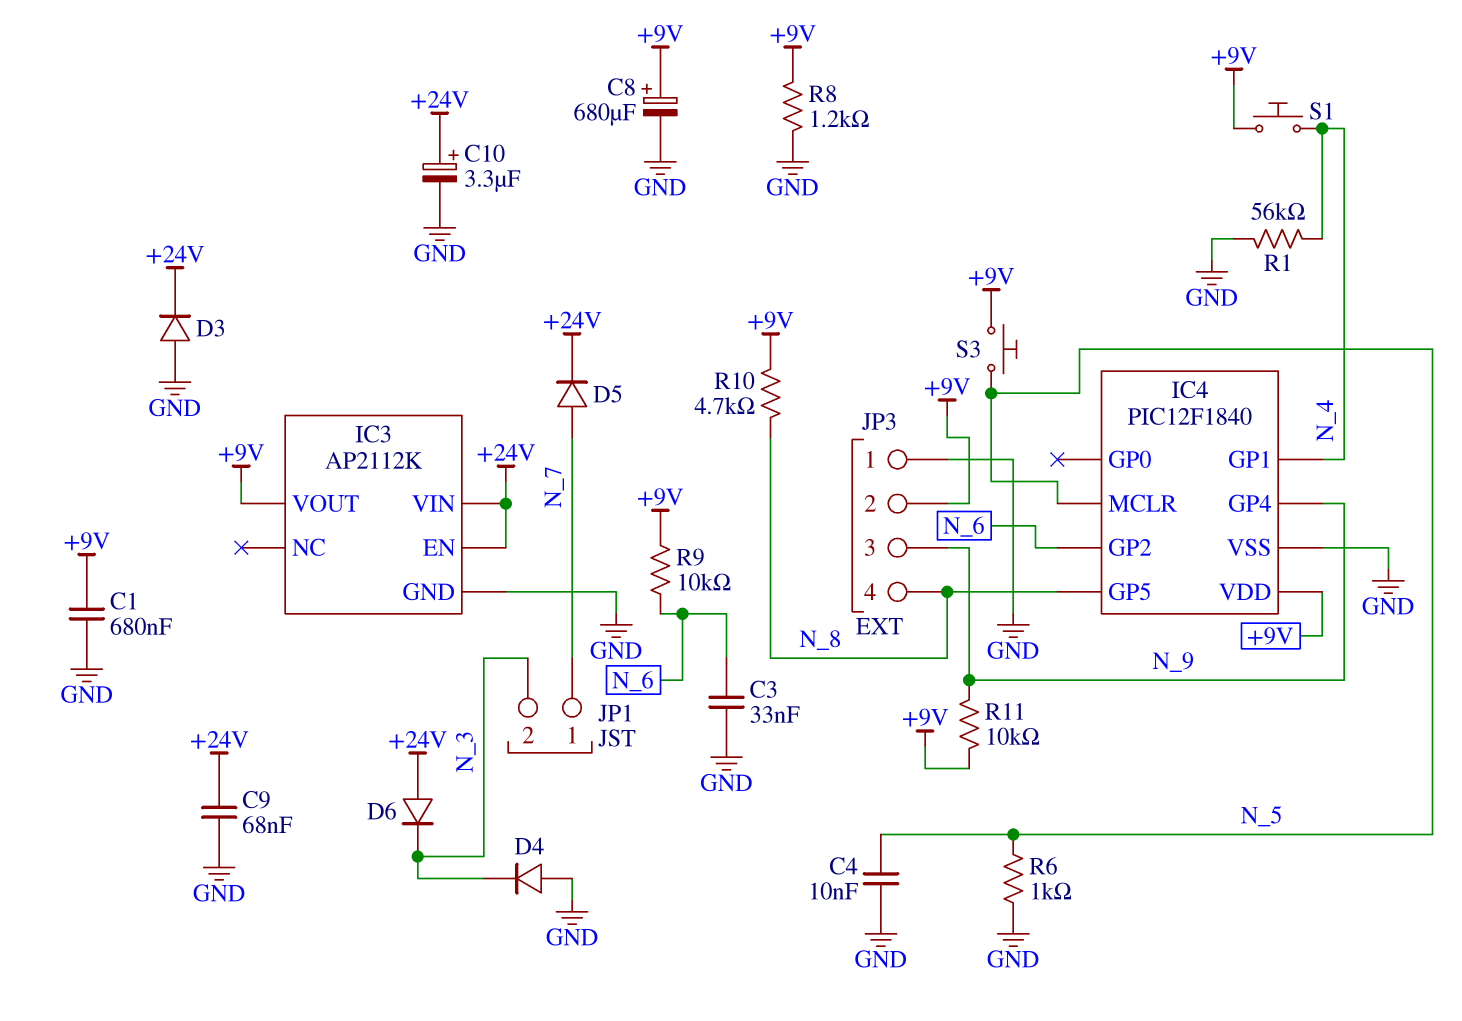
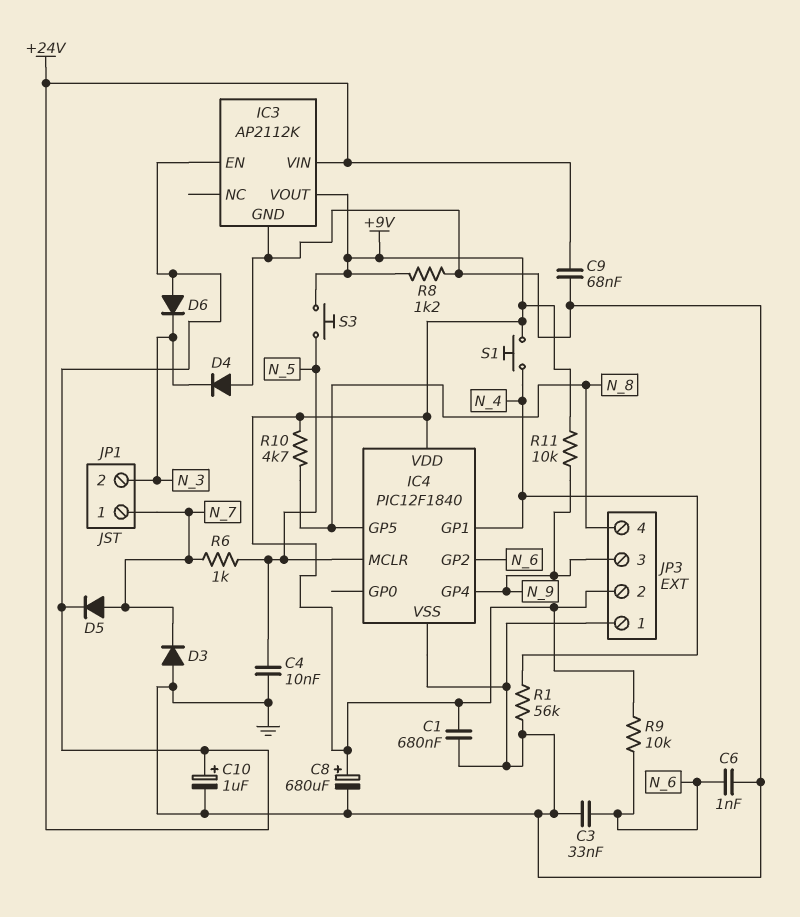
C6: none -> 1nF (GND, N_6)
C10: 3.3uF (plus +24V, minus GND) -> 1uF (plus +24V, minus GND)
D3: diode (A GND, K +24V) -> diode (A GND, K N_7)
R6: 1k (GND, N_5) -> 1k (N_5, N_7)

